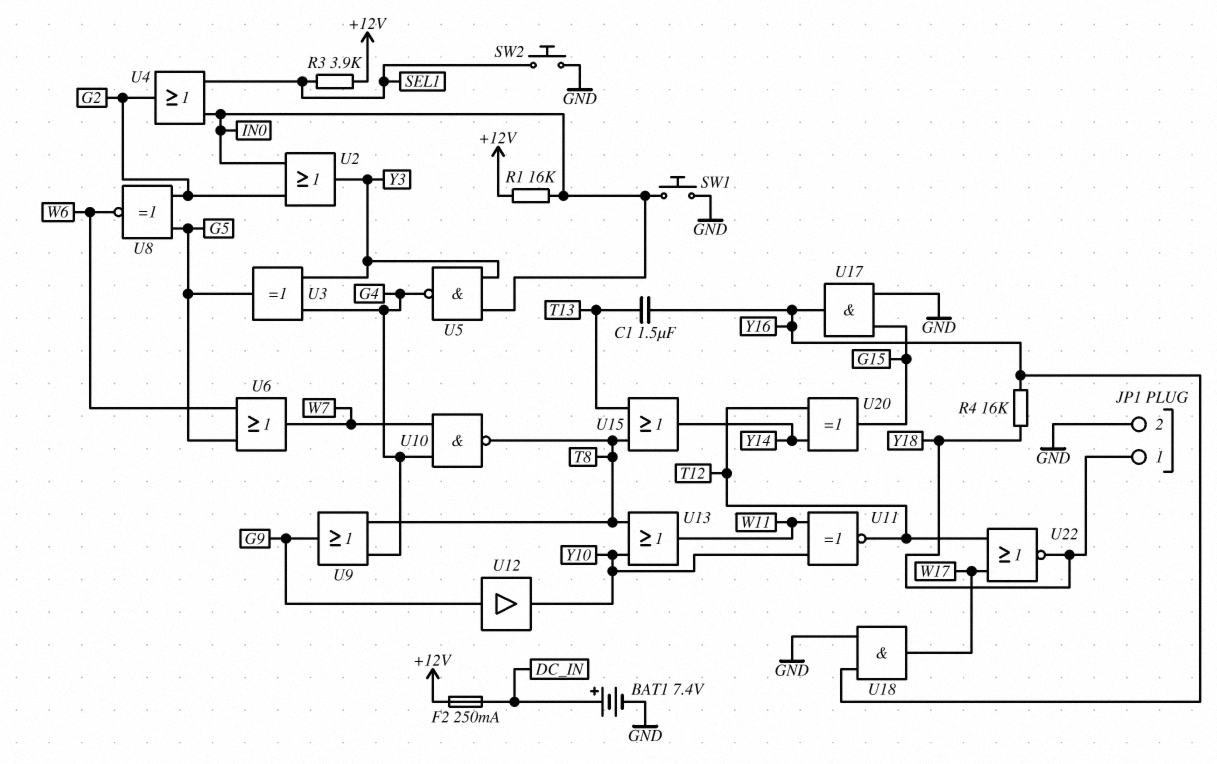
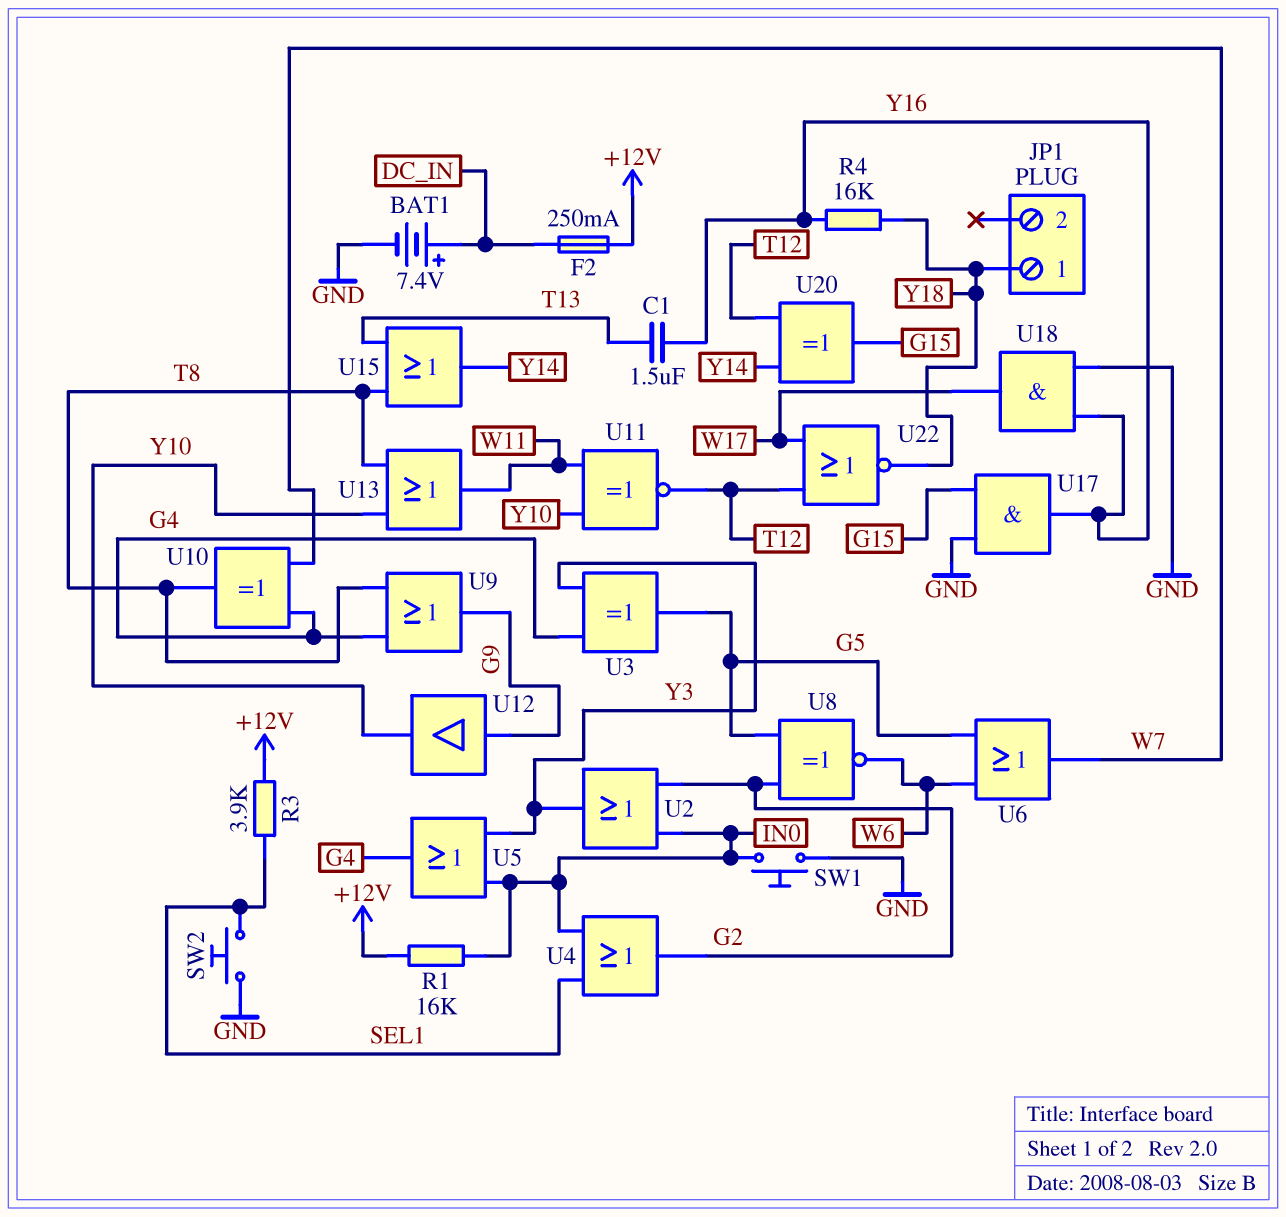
JP1 pin 2: GND -> none
U5: NAND (in IN0, in Y3, out G4) -> OR (in IN0, in Y3, out G4)
U10: NAND (in G4, in W7, out T8) -> XOR (in G4, in W7, out T8)

